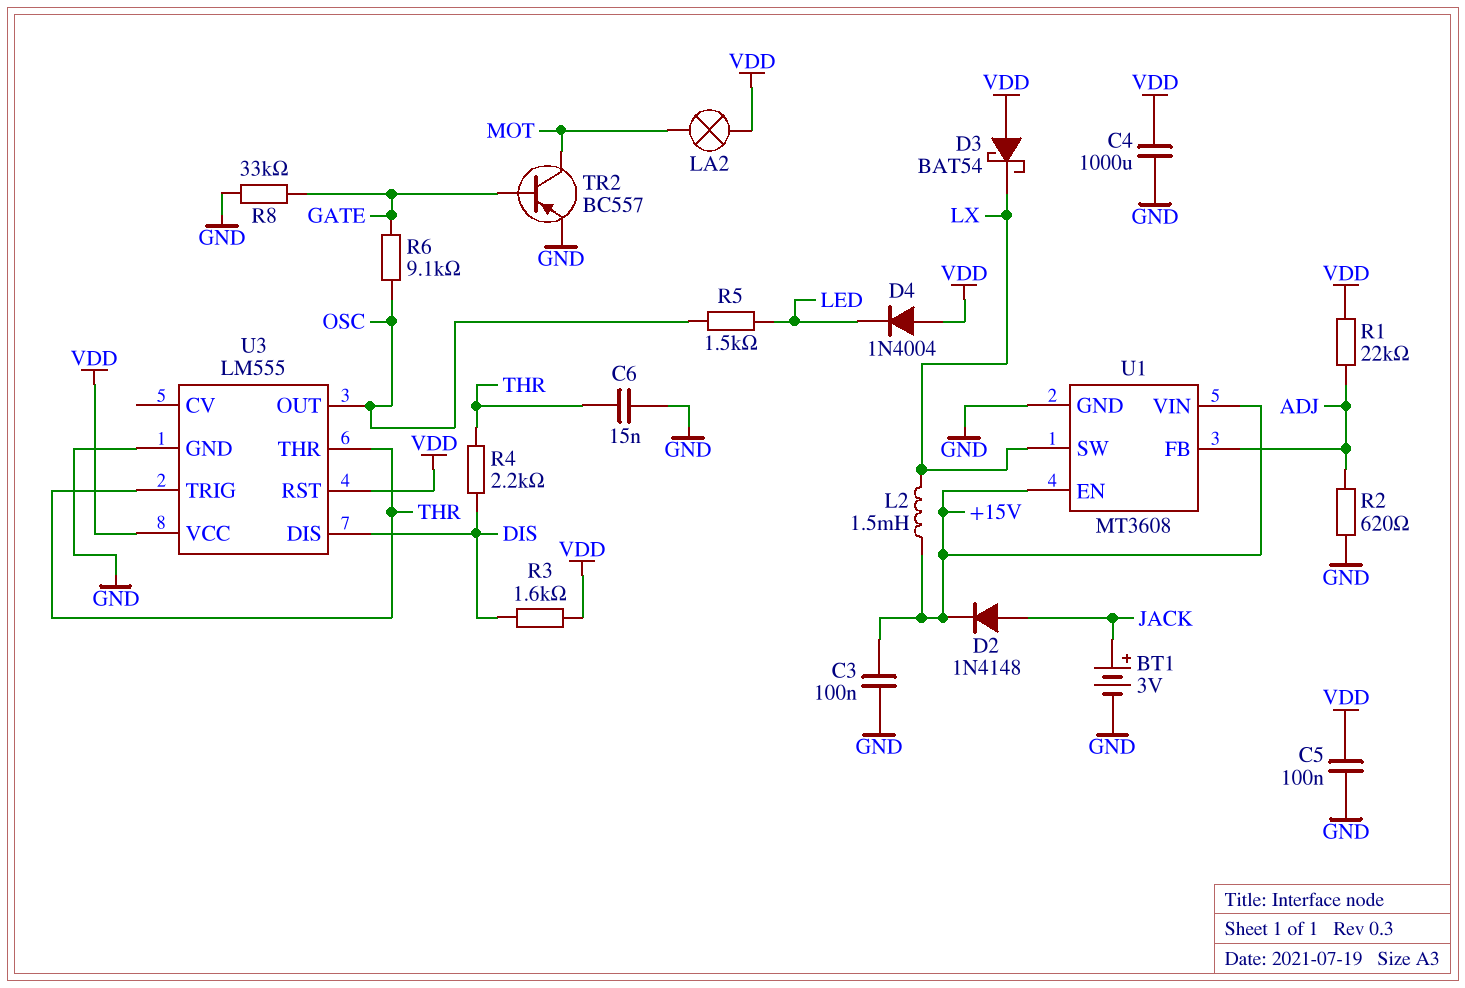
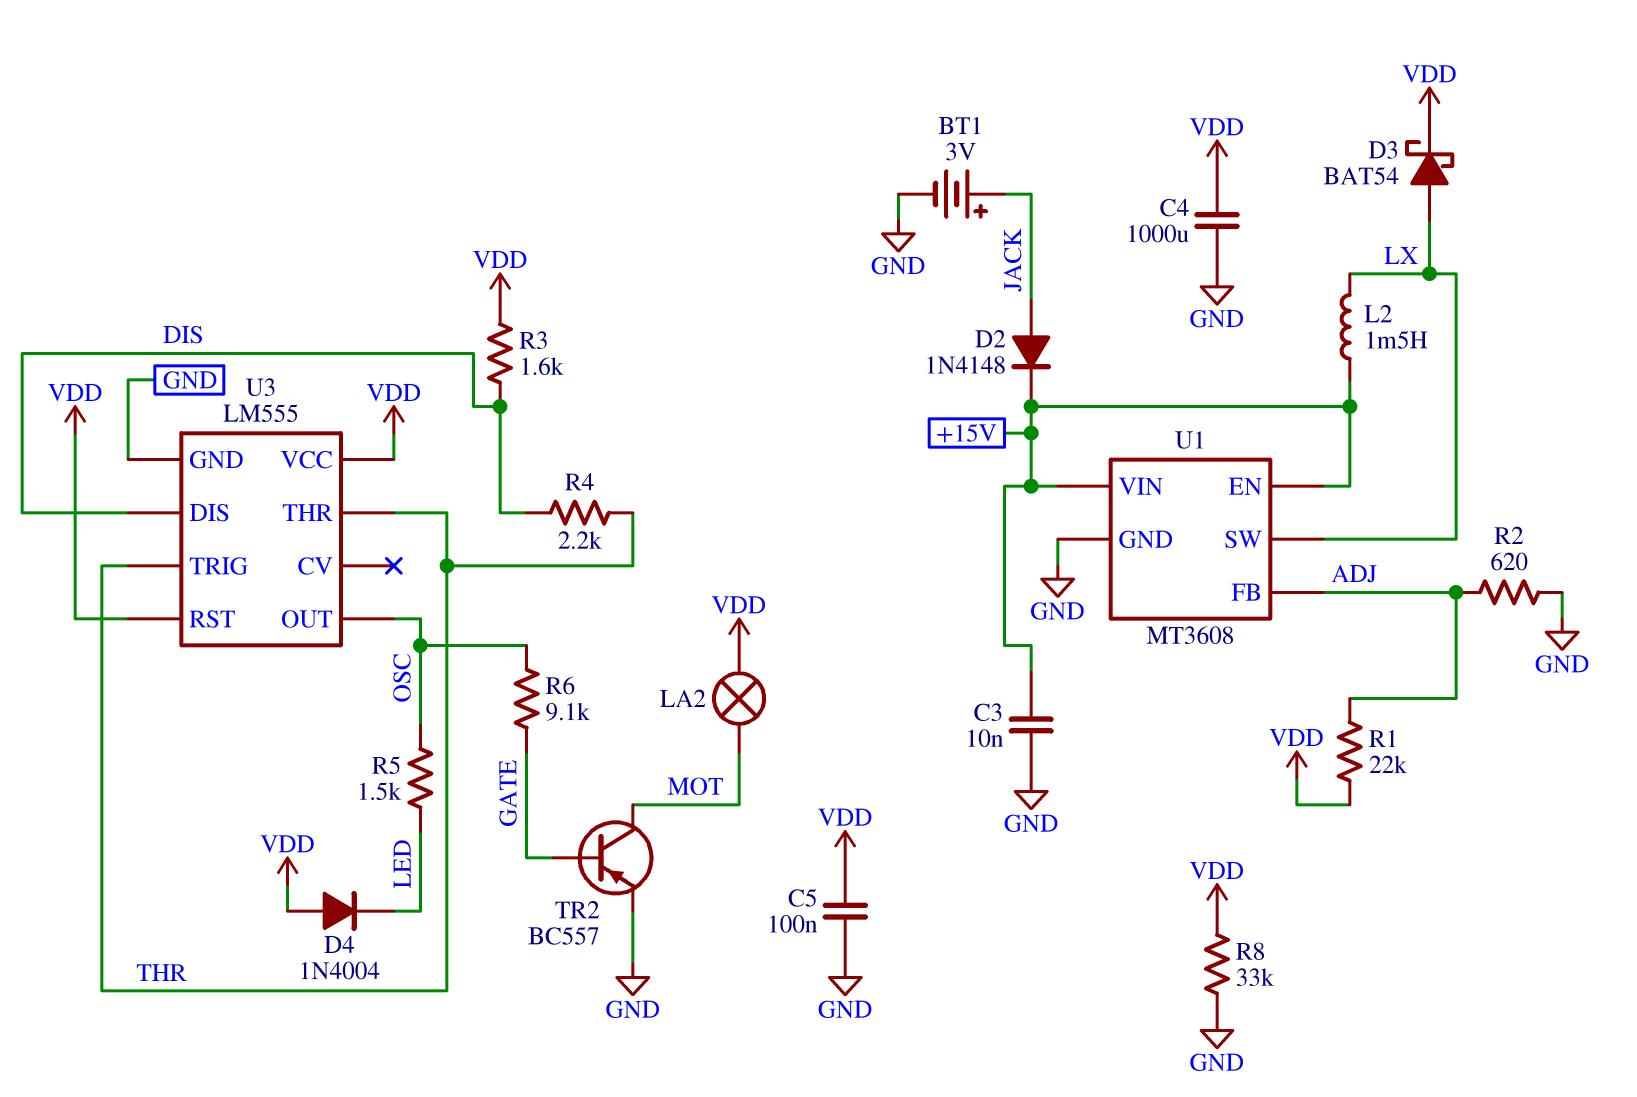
C3: 100nF (+15V, GND) -> 10nF (+15V, GND)
C6: 15nF (GND, THR) -> none
D3: schottky BAT54 (A VDD, K LX) -> schottky BAT54 (A LX, K VDD)
R8: 33k (GATE, GND) -> 33k (GND, VDD)

